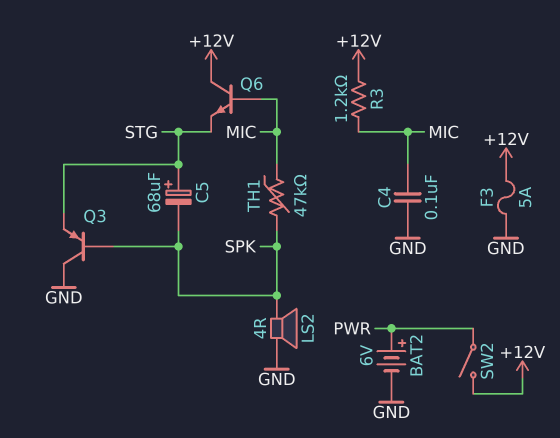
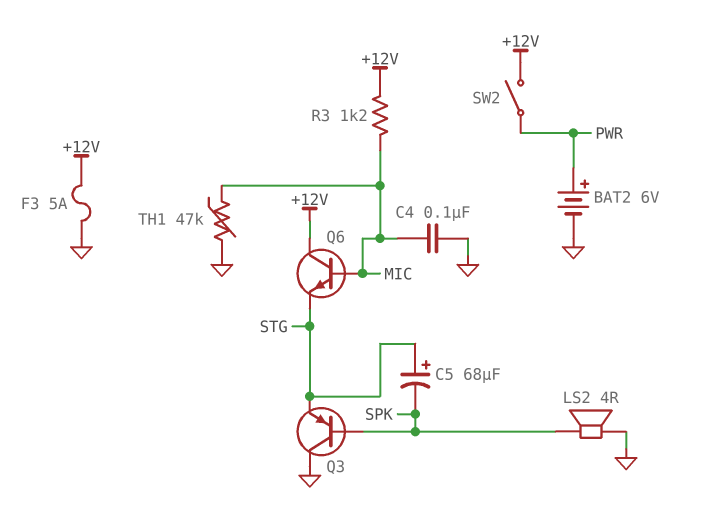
TH1: 47k (MIC, SPK) -> 47k (GND, MIC)

